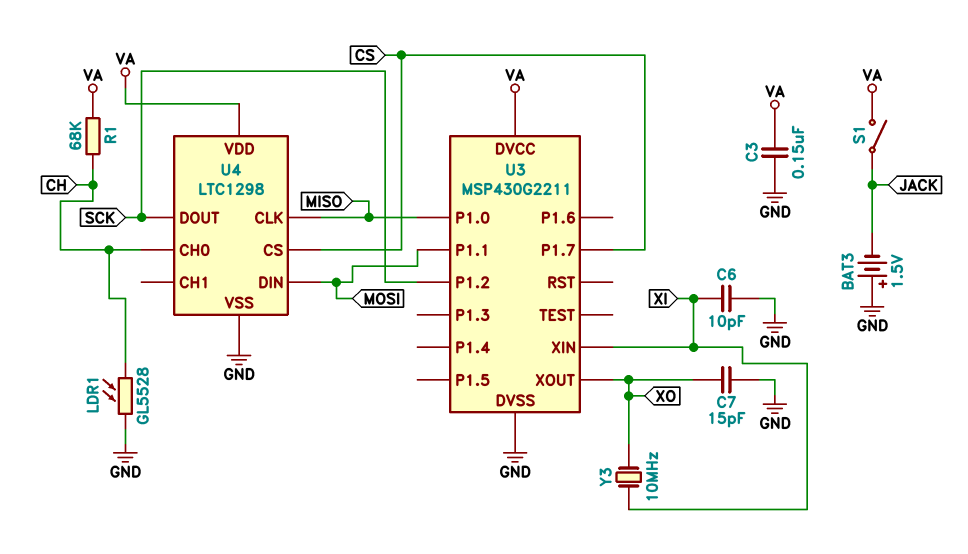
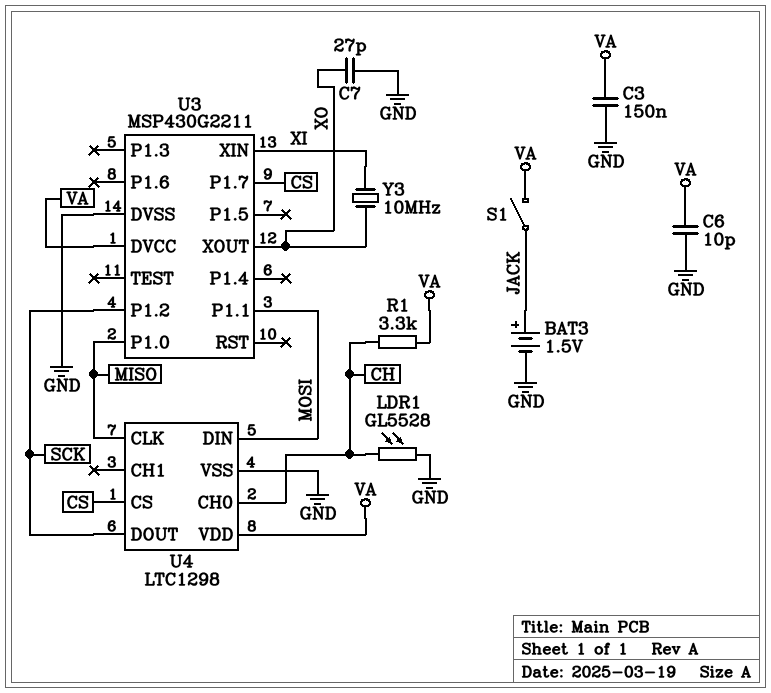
BAT3: 1.5V (plus GND, minus JACK) -> 1.5V (plus JACK, minus GND)
C6: 10pF (GND, XI) -> 10pF (GND, VA)
C7: 15pF (GND, XO) -> 27pF (GND, XO)
R1: 68k (CH, VA) -> 3.3k (CH, VA)

